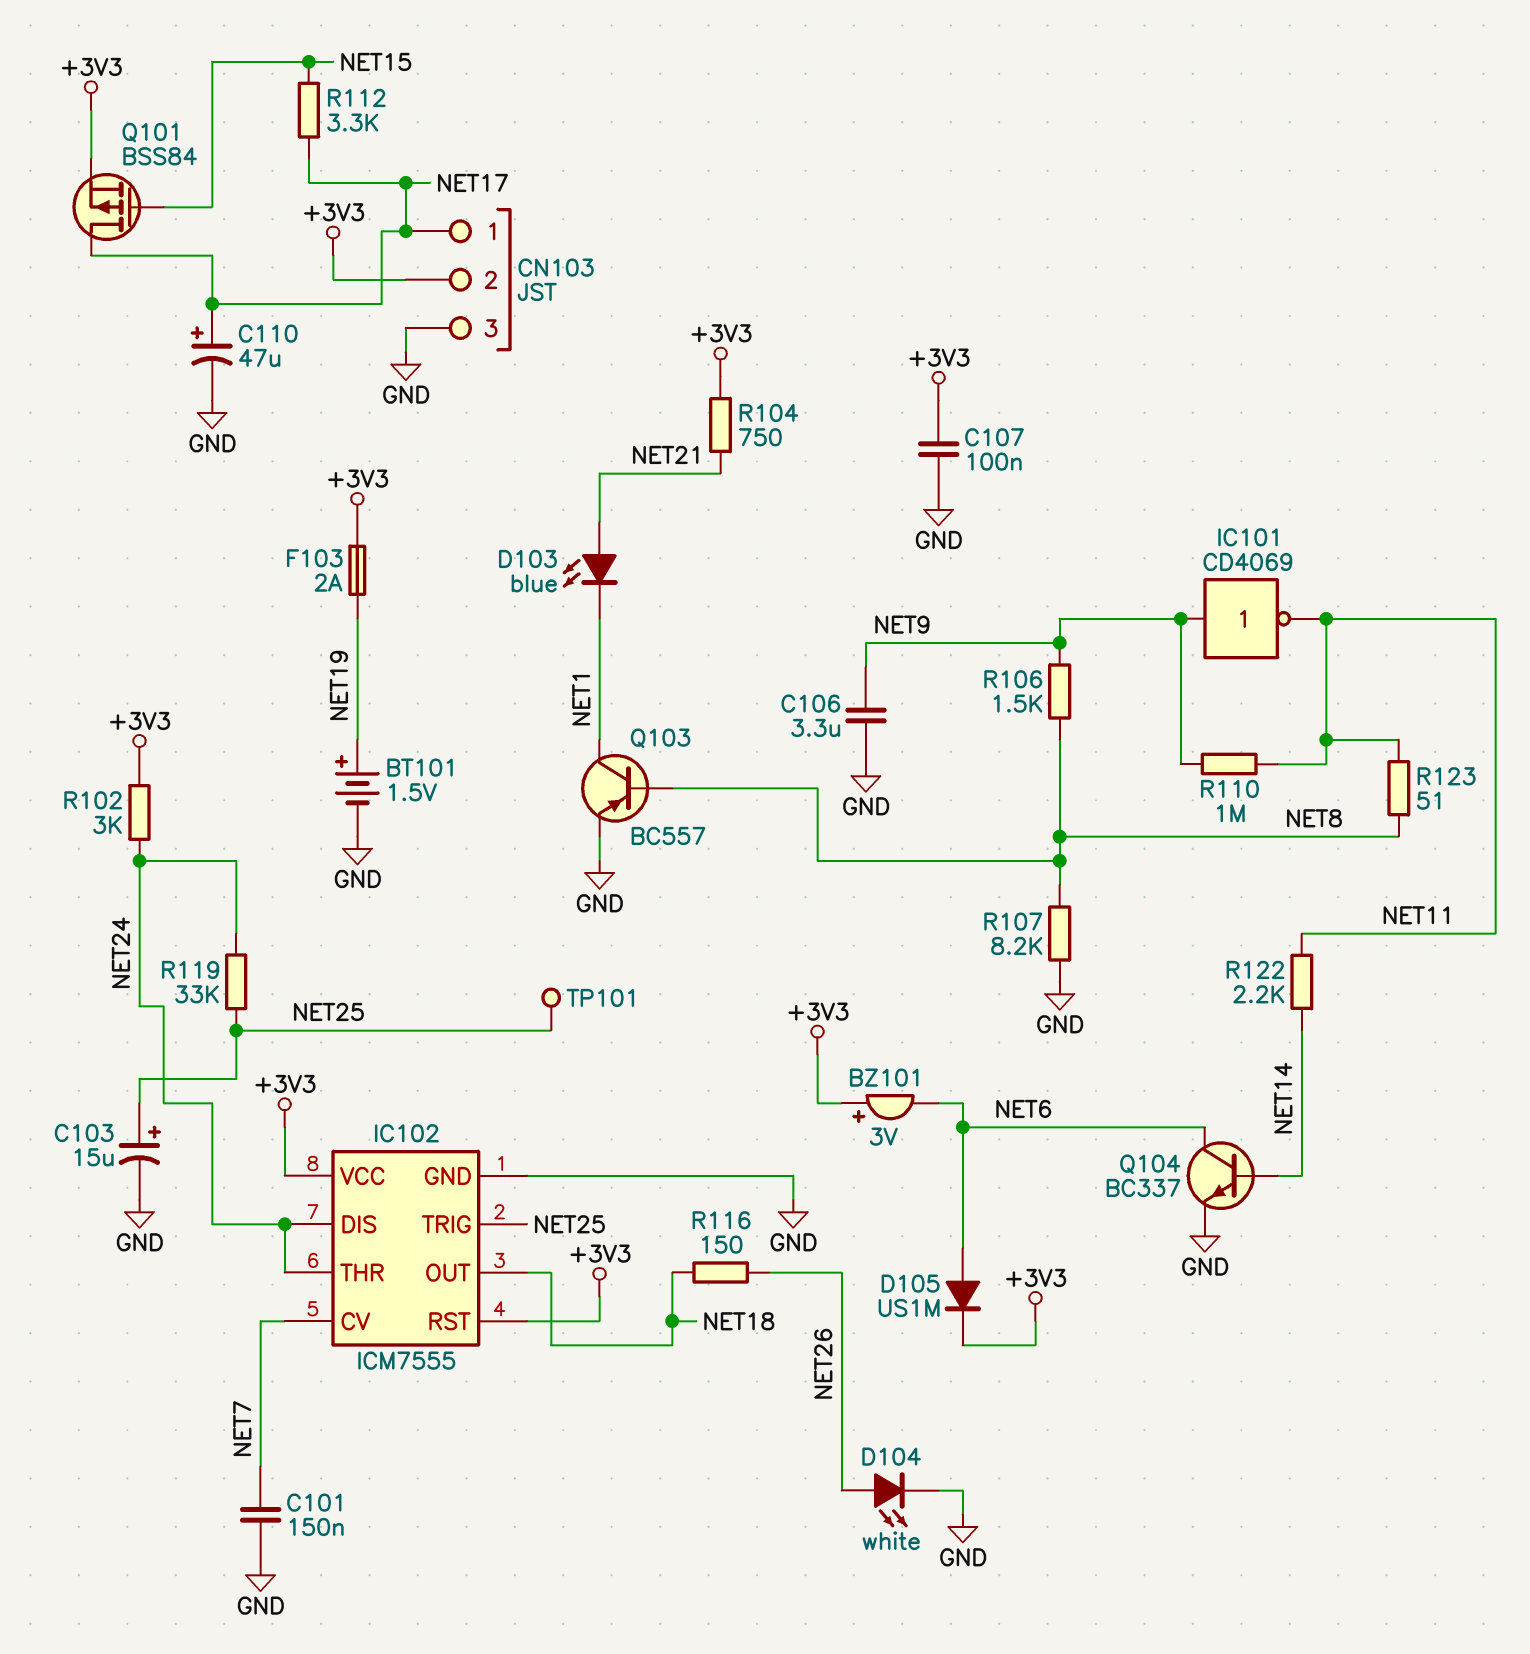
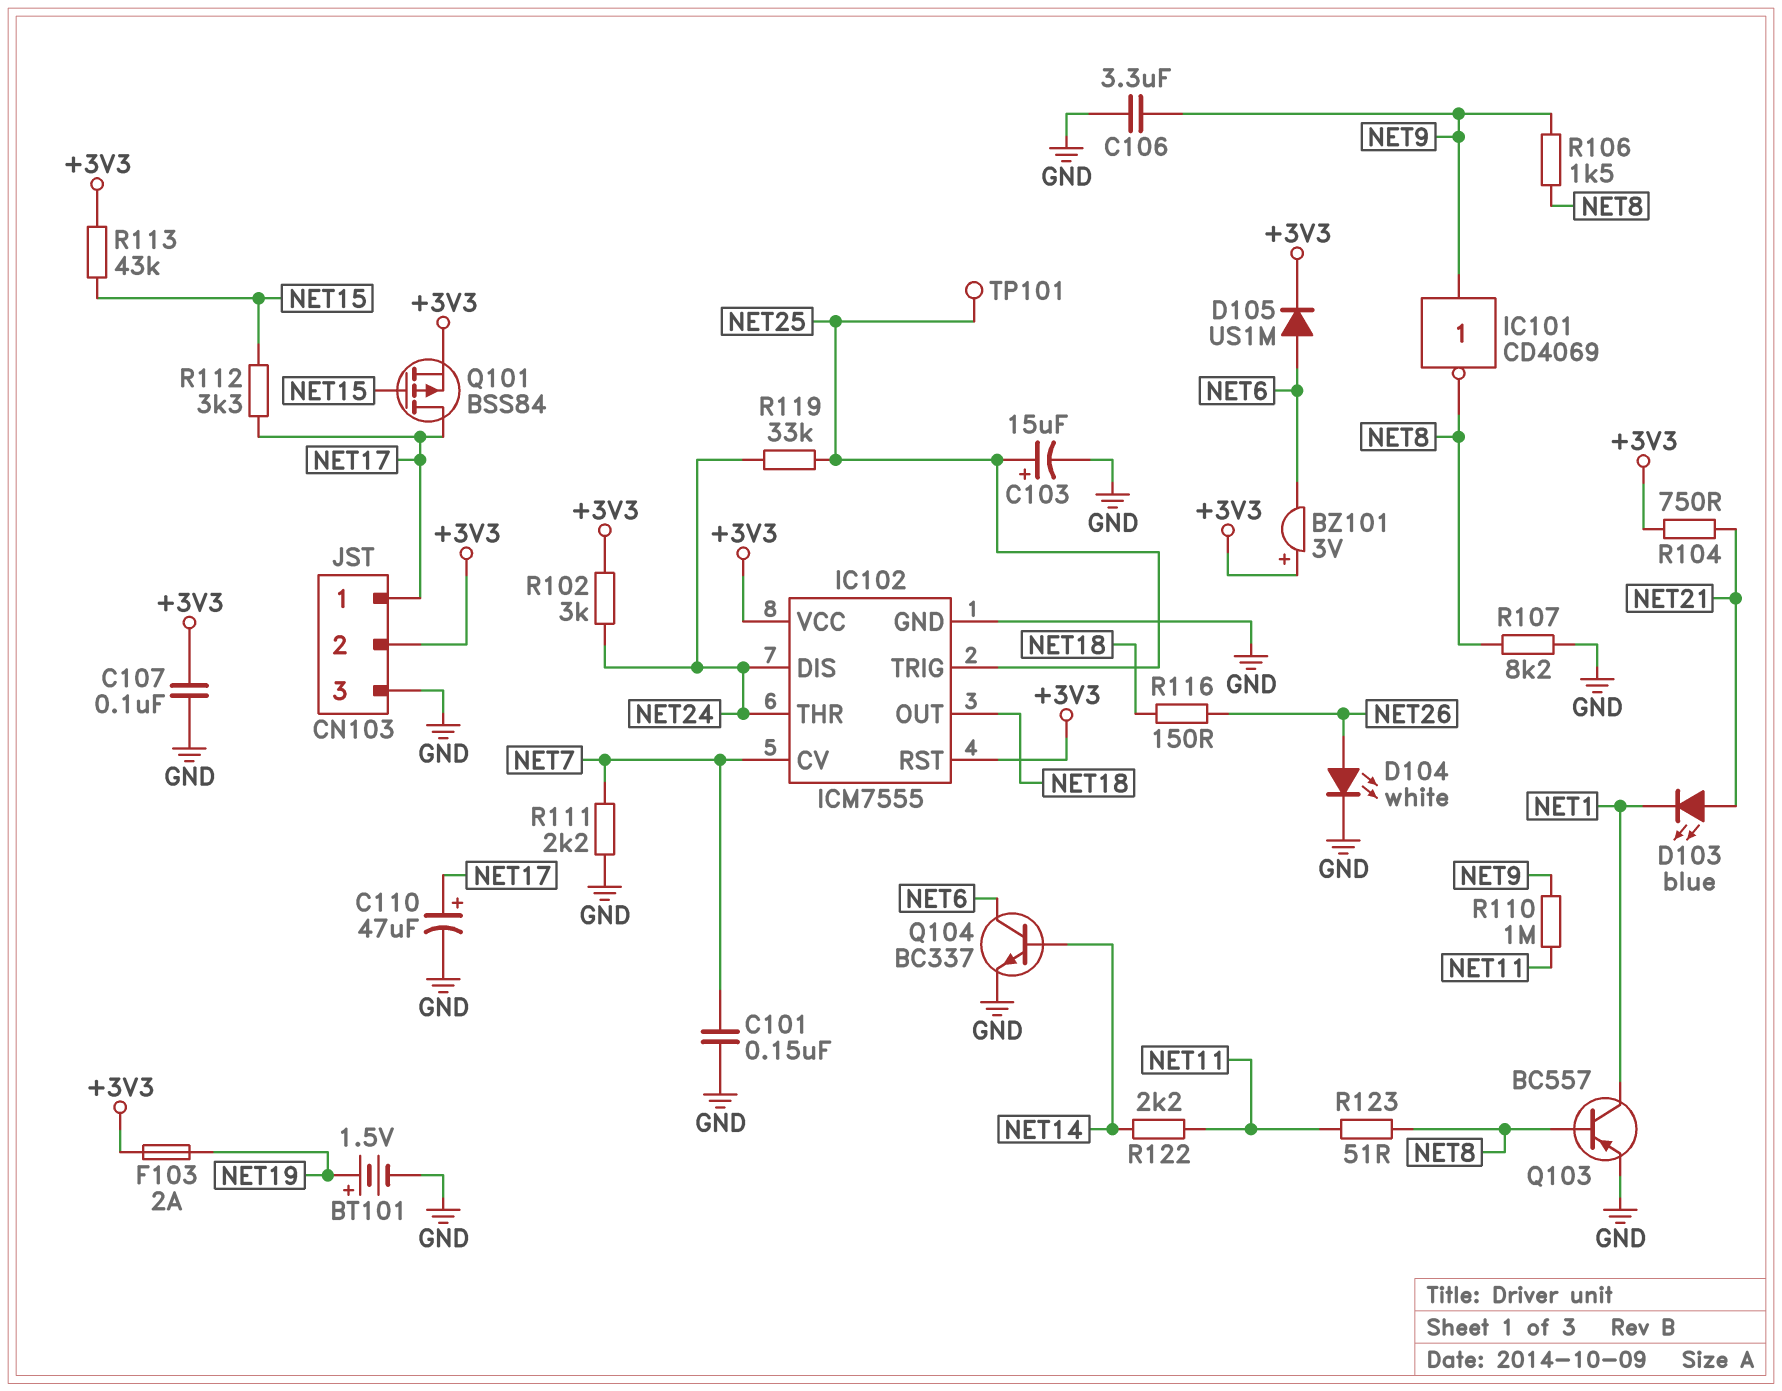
IC101: NOT CD4069 (in NET9, out NET11) -> NOT CD4069 (in NET9, out NET8)
R111: none -> 2.2k (GND, NET7)
R113: none -> 43k (+3V3, NET15)

